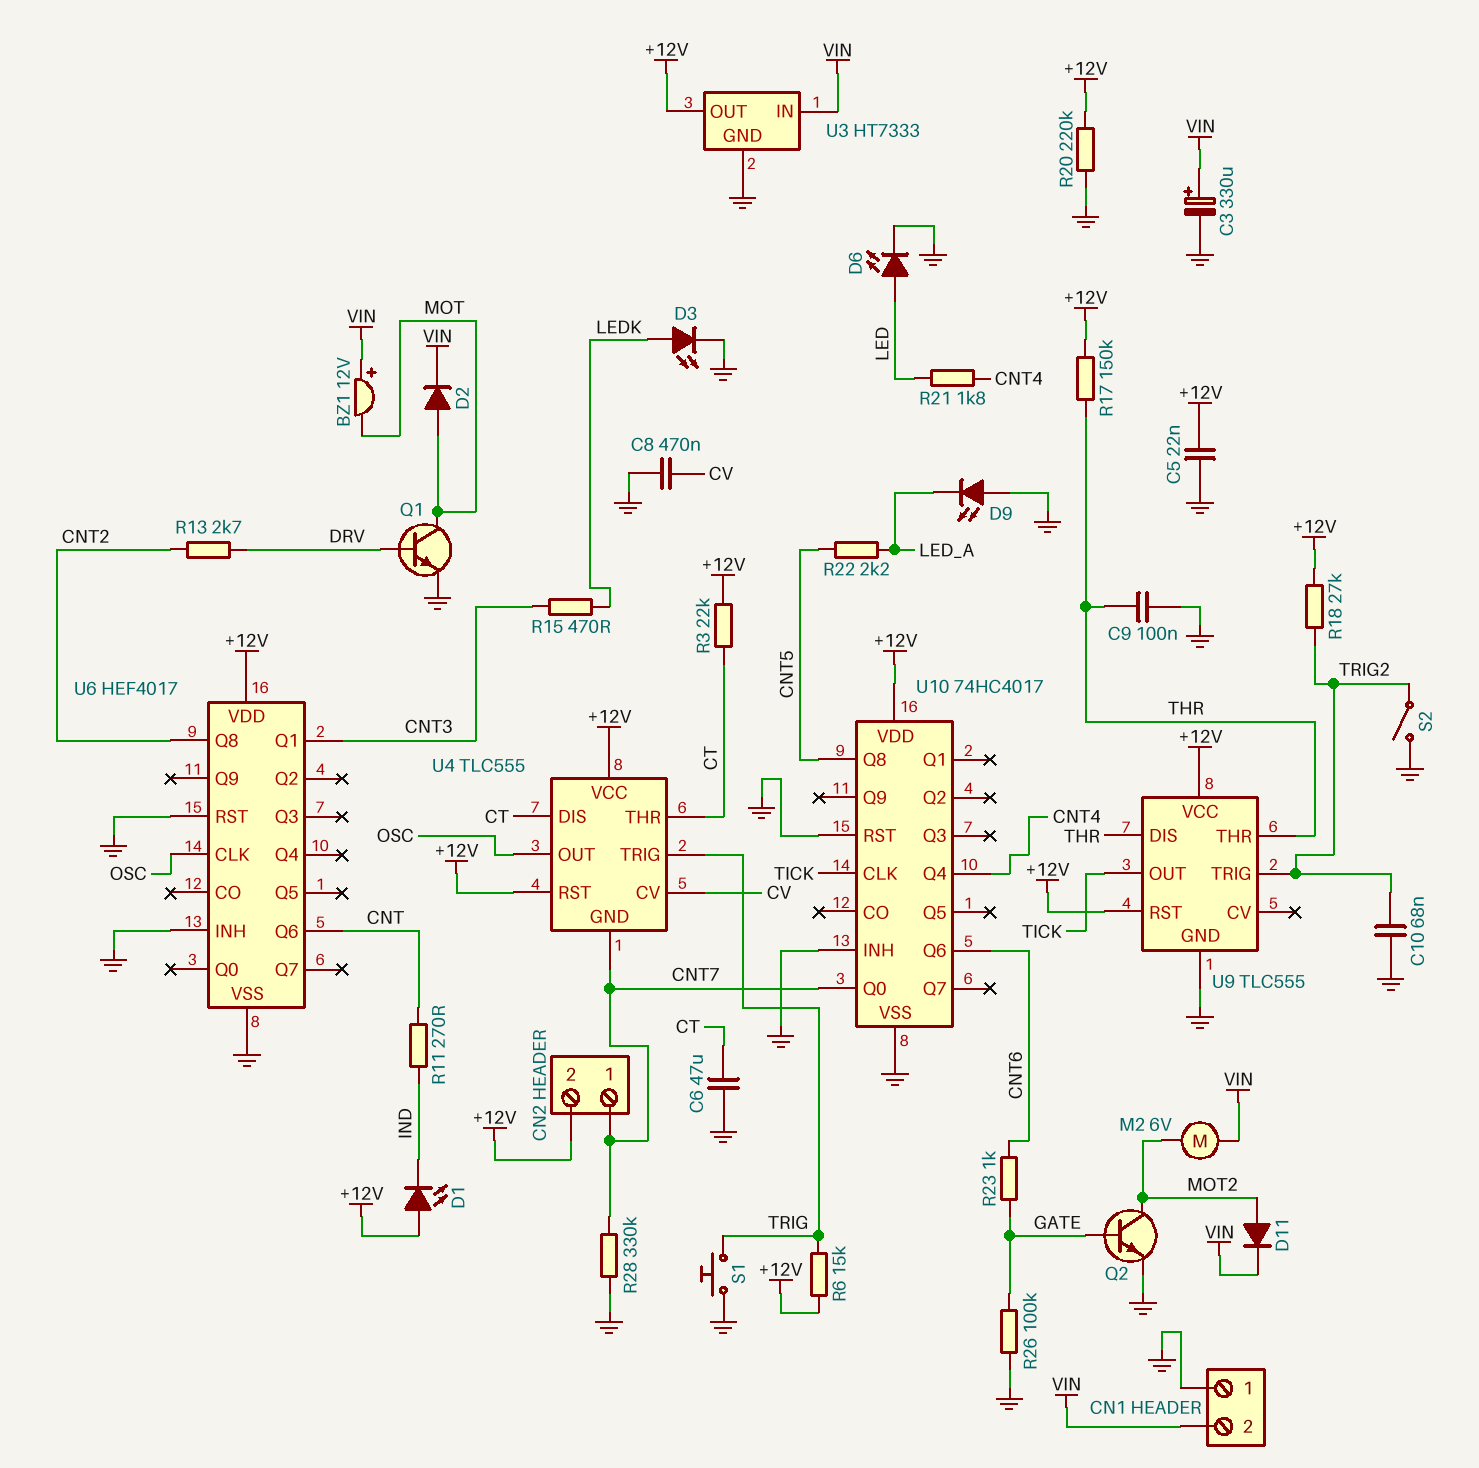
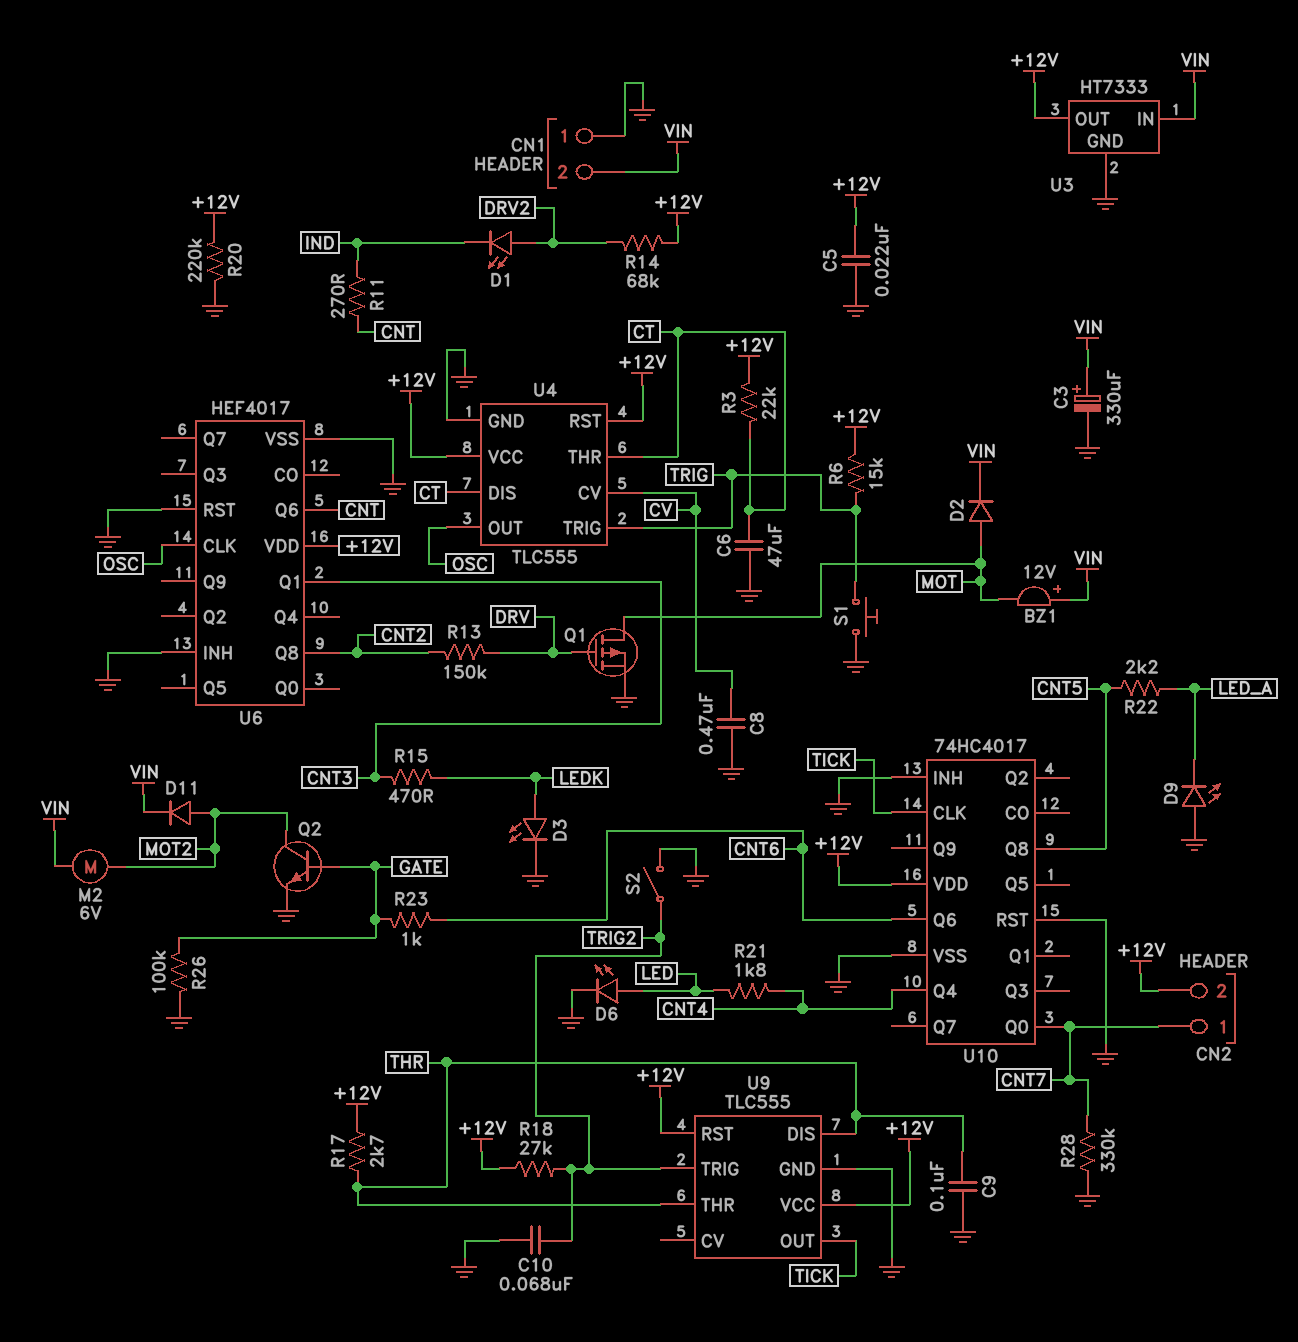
D1: LED (A +12V, K IND) -> LED (A DRV2, K IND)
Q1: NPN (B DRV, C MOT, E GND) -> PMOS (G DRV, D MOT, S GND)
R13: 2.7k (CNT2, DRV) -> 150k (CNT2, DRV)
R14: none -> 68k (+12V, DRV2)
R17: 150k (+12V, THR) -> 2.7k (+12V, THR)
U4 pin GND: CNT7 -> GND

